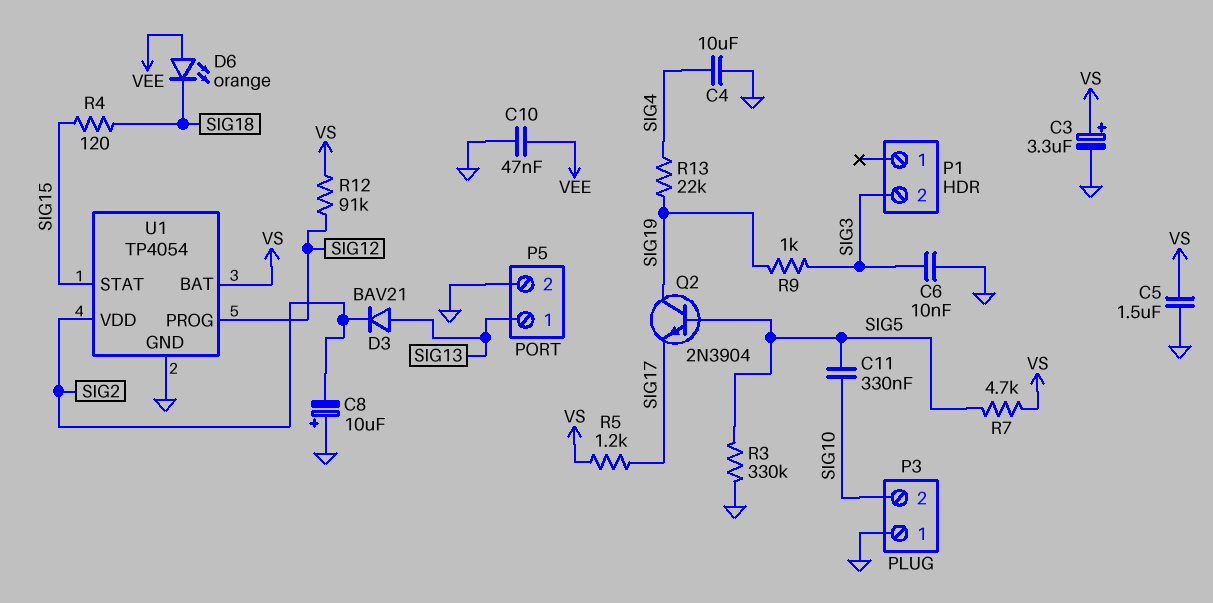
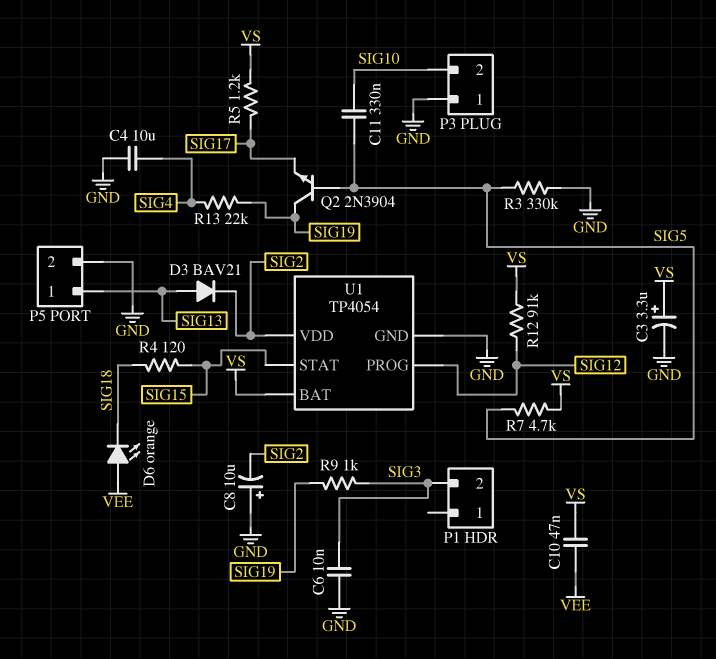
C5: 1.5uF (GND, VS) -> none
C10: 47nF (GND, VEE) -> 47nF (VEE, VS)

